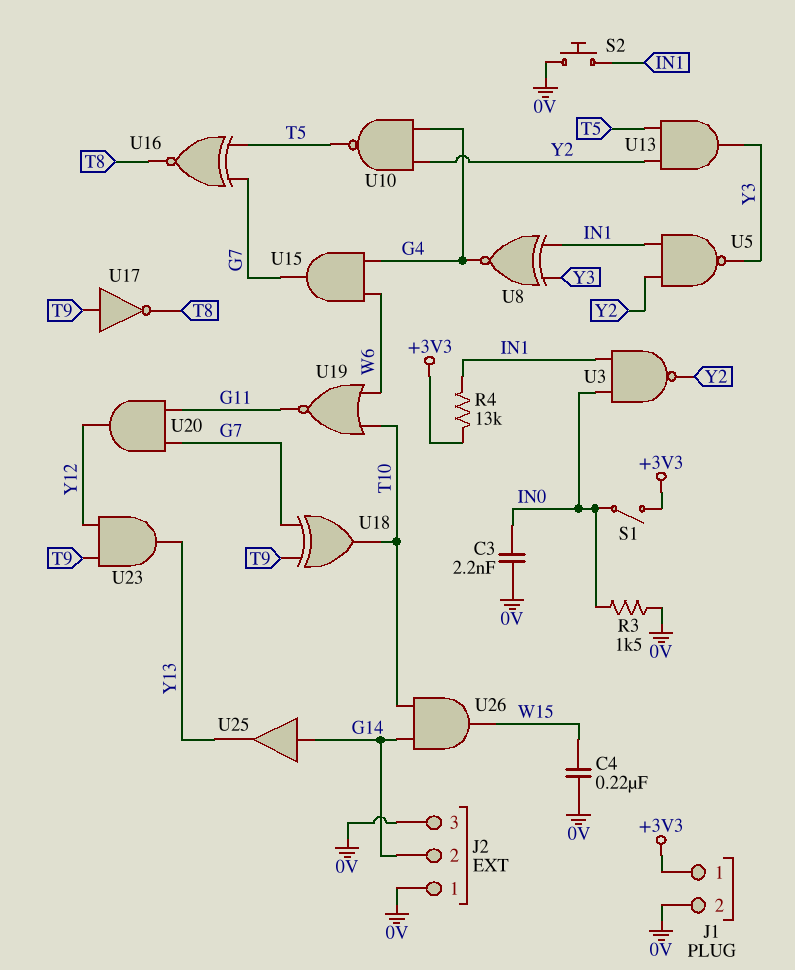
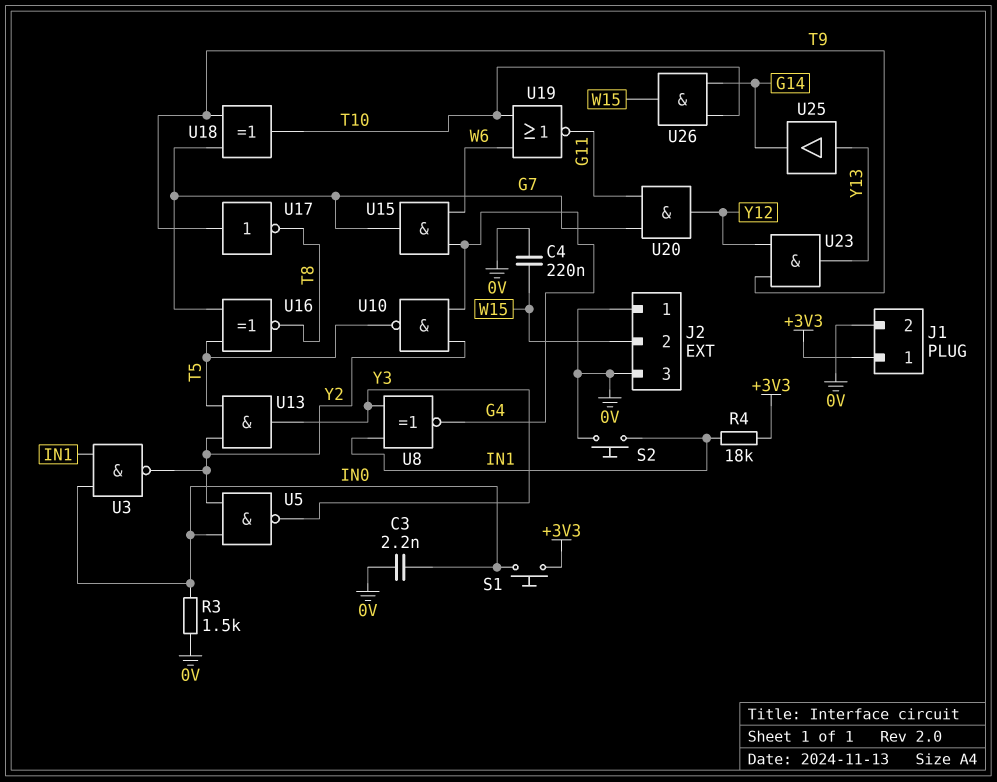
J2 pin 2: G14 -> W15
R4: 13k (+3V3, IN1) -> 18k (+3V3, IN1)
S1: switch (+3V3, IN0) -> button (+3V3, IN0)
U5: NAND (in IN1, in Y2, out Y3) -> NAND (in IN0, in Y2, out Y3)
U25: buffer (in G14, out Y13) -> buffer (in Y13, out G14)

